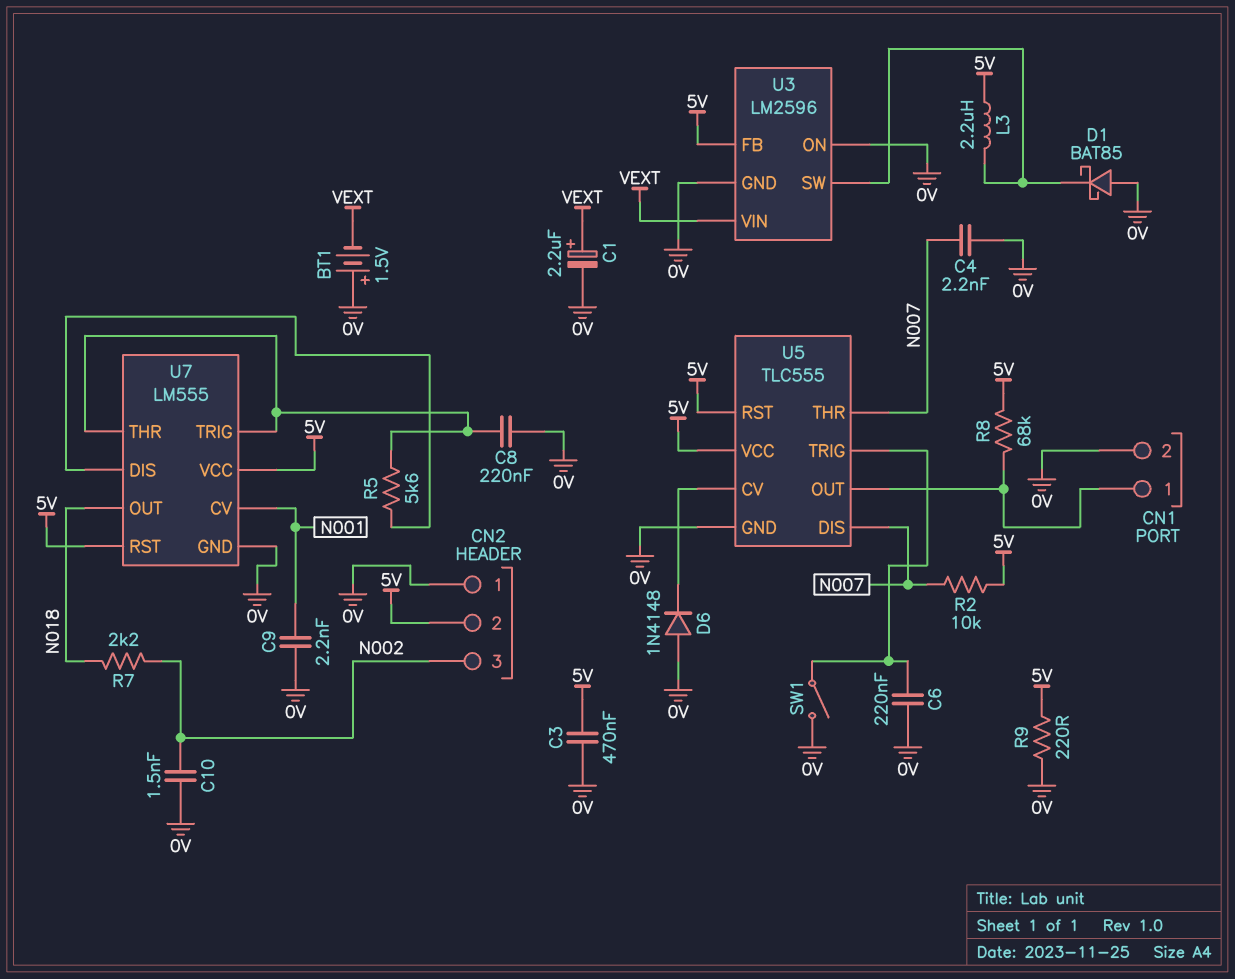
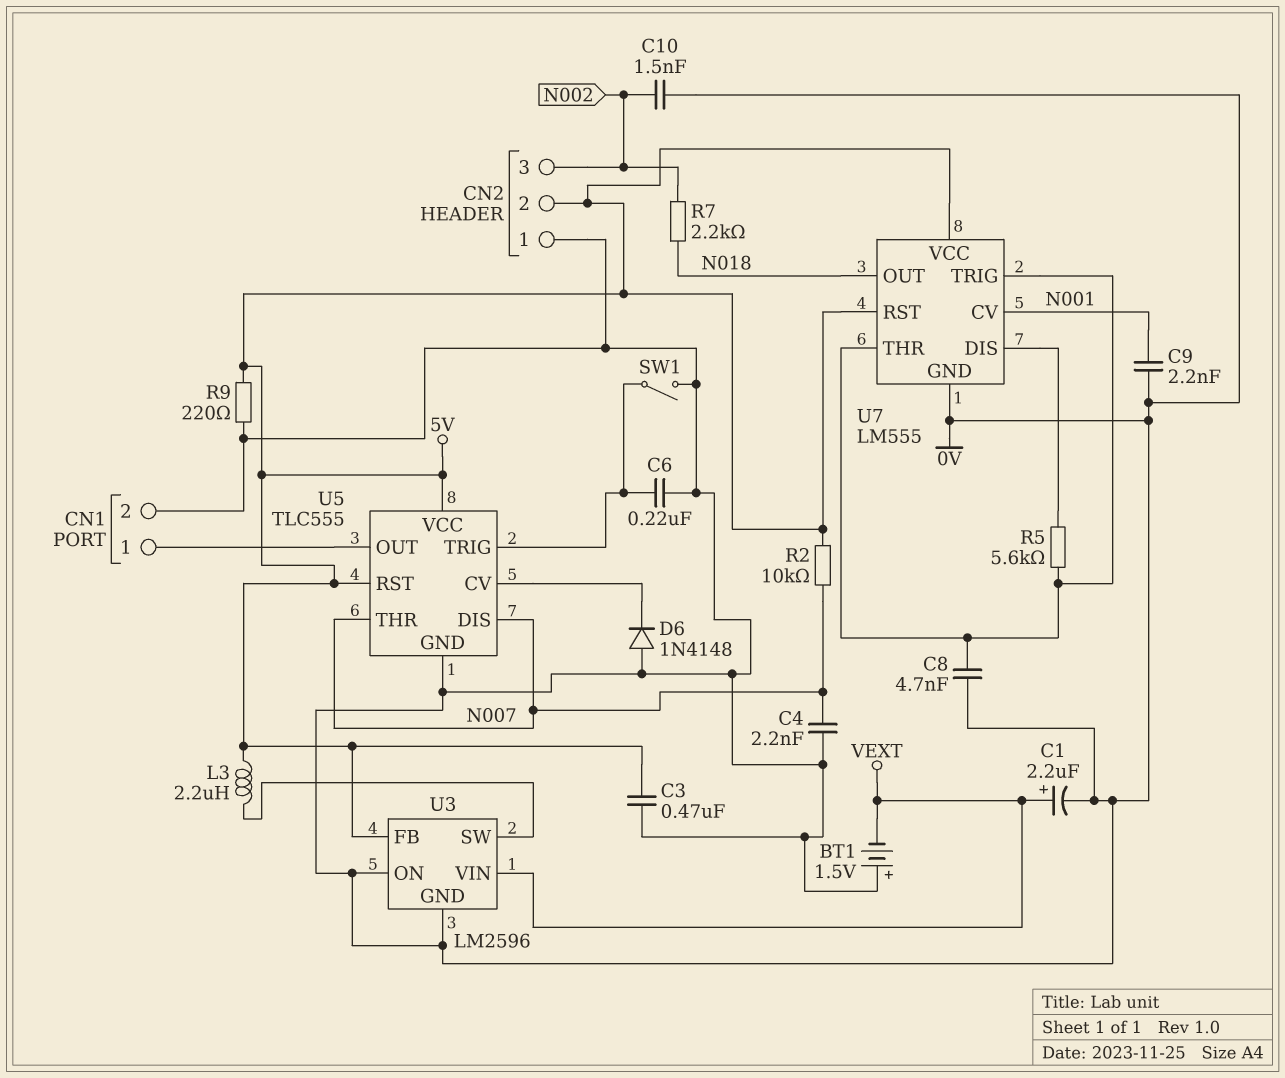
C8: 220nF (0V, U7/THR) -> 4.7nF (0V, U7/THR)
D1: schottky BAT85 (A 0V, K U3/SW) -> none
R8: 68k (5V, CN1/1) -> none

